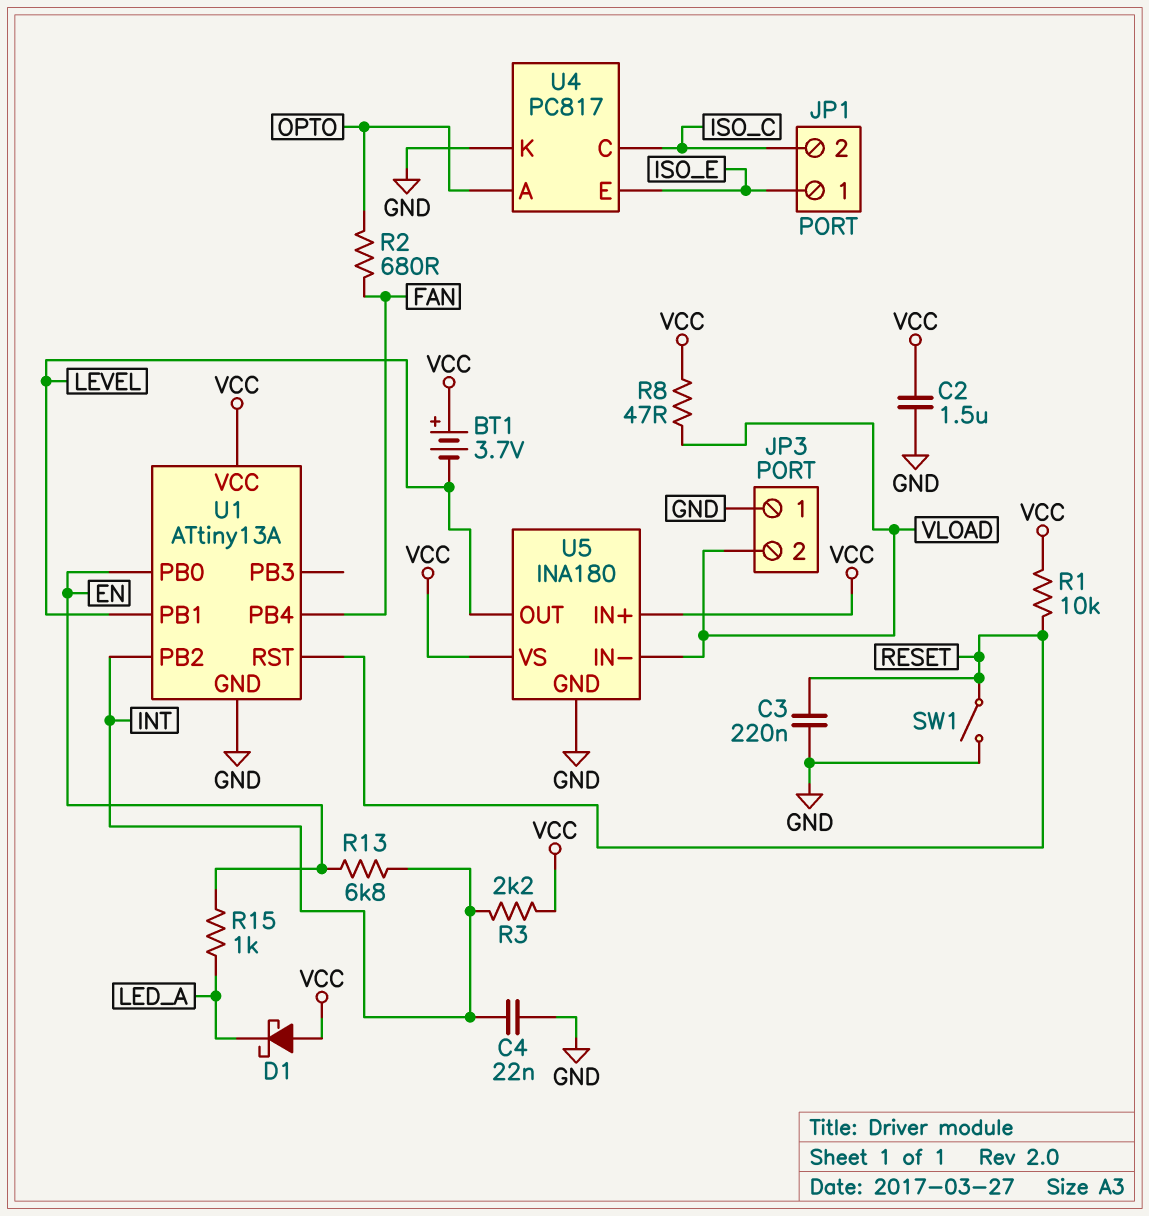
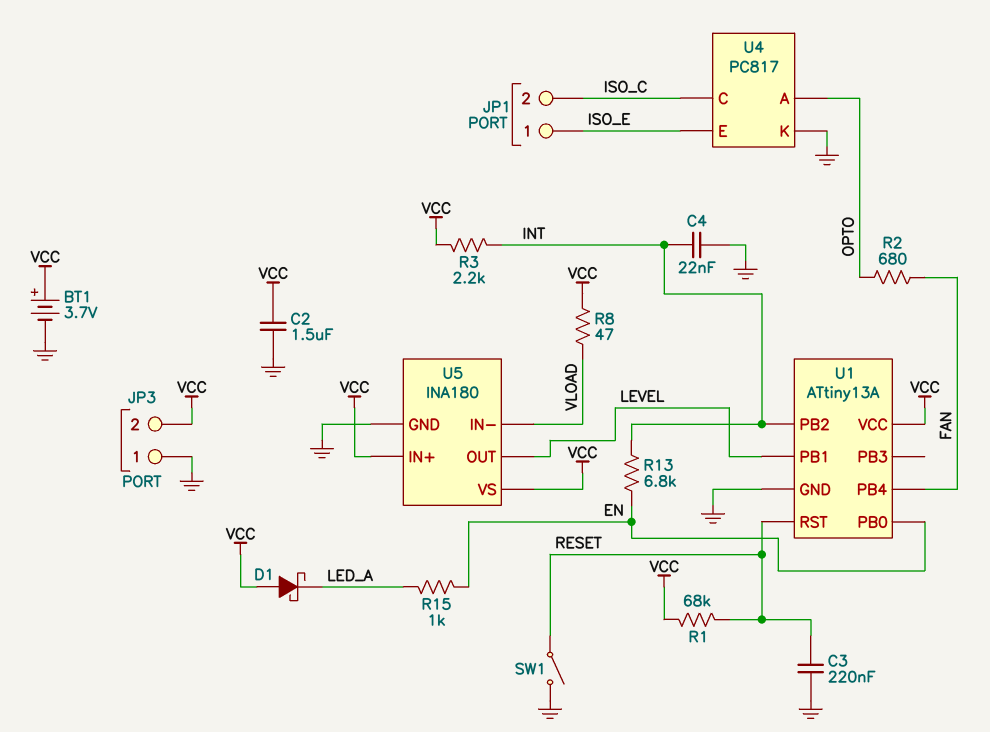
BT1: 3.7V (plus VCC, minus LEVEL) -> 3.7V (plus VCC, minus GND)
JP3 pin 2: VLOAD -> VCC
R1: 10k (RESET, VCC) -> 68k (RESET, VCC)

